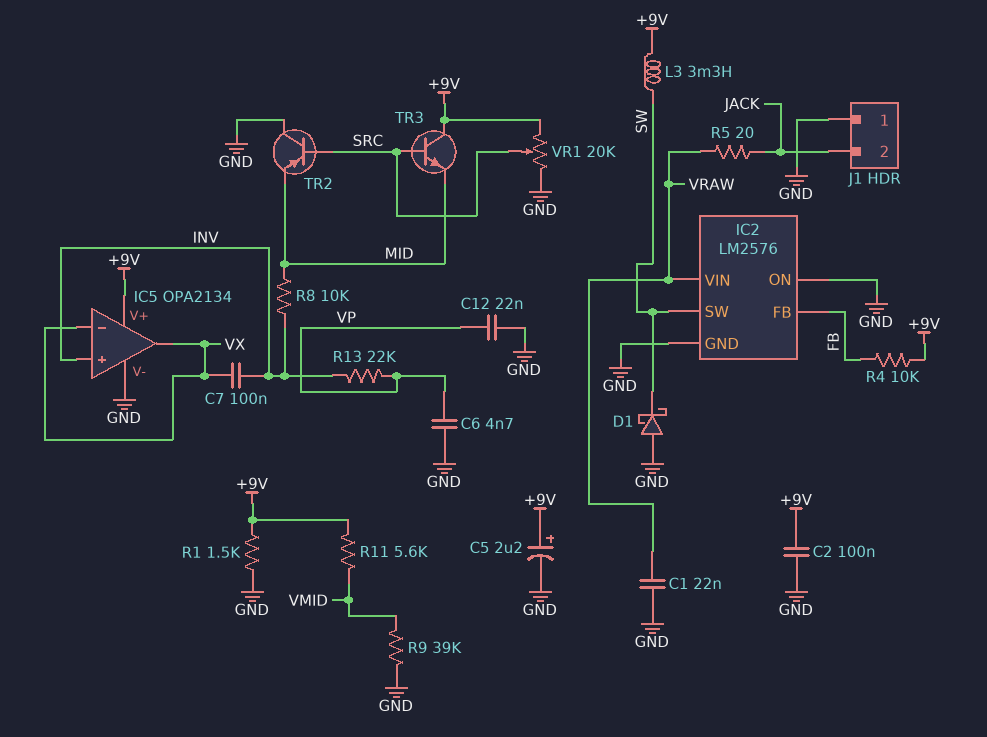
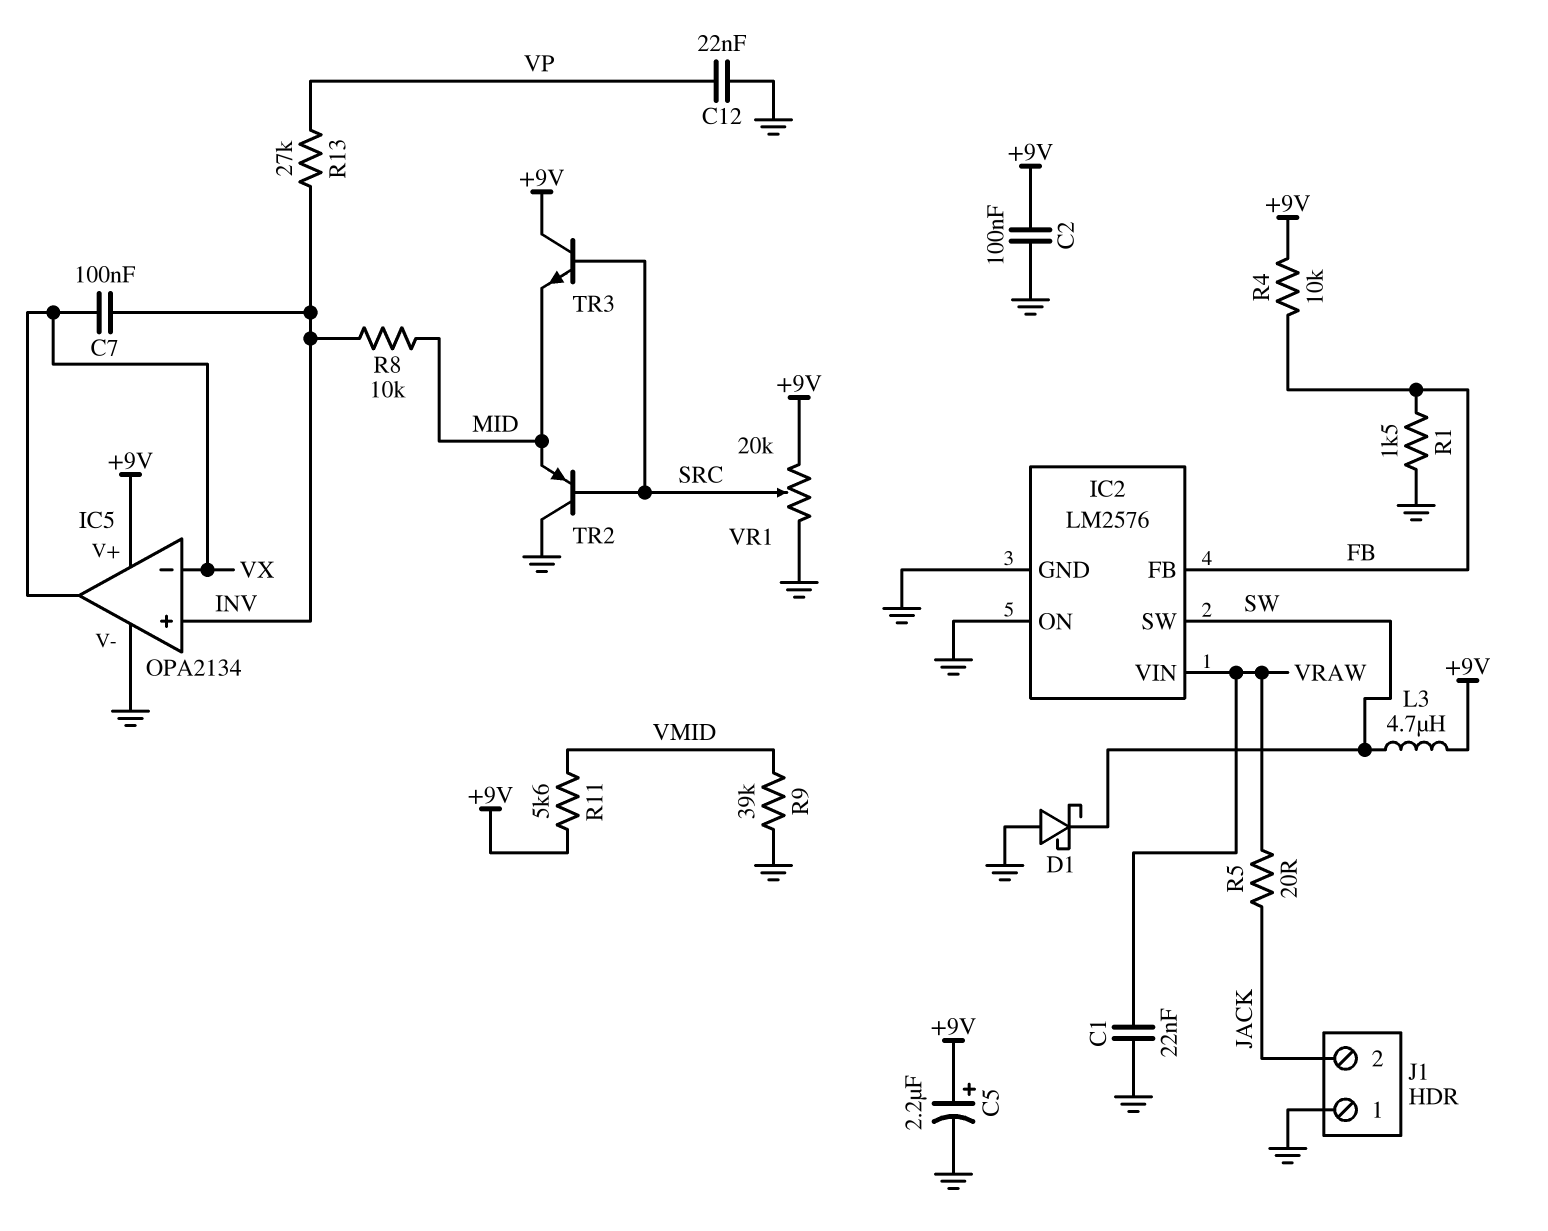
C6: 4.7nF (GND, VP) -> none
L3: 3.3mH (+9V, SW) -> 4.7uH (+9V, SW)
R1: 1.5k (+9V, GND) -> 1.5k (FB, GND)
R13: 22k (INV, VP) -> 27k (INV, VP)

